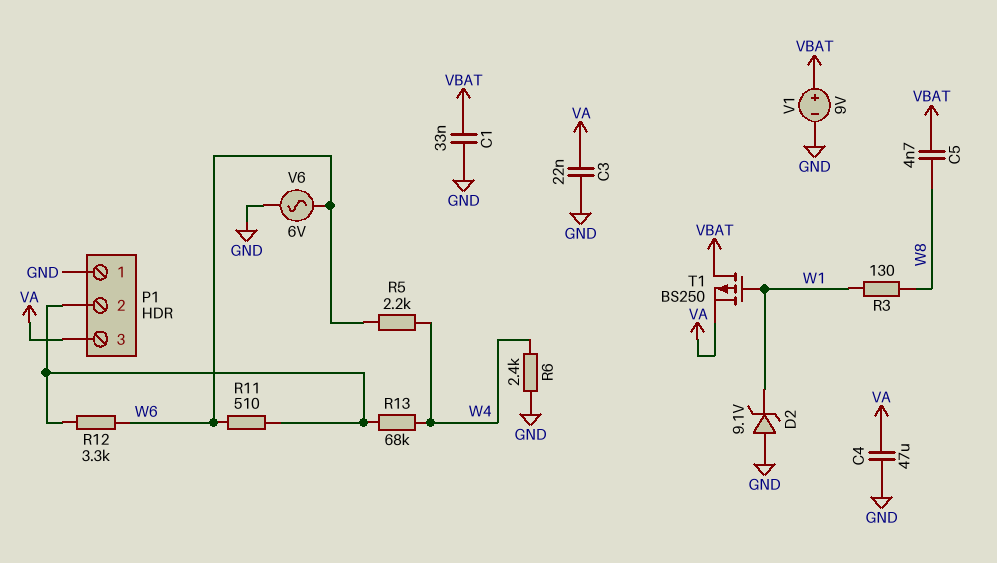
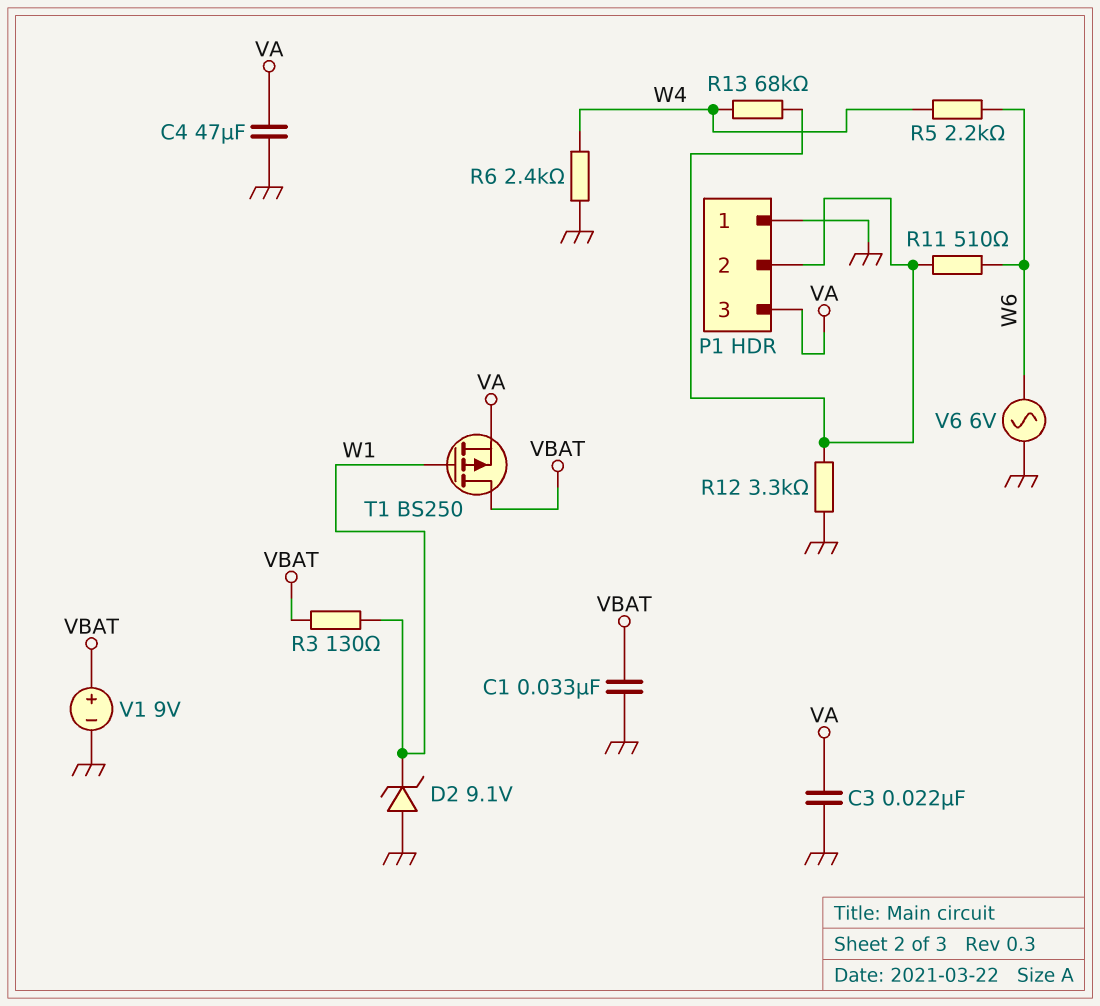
C5: 4.7nF (VBAT, W8) -> none
R3: 130 (W1, W8) -> 130 (VBAT, W1)
R12: 3.3k (P1/2, W6) -> 3.3k (GND, P1/2)

